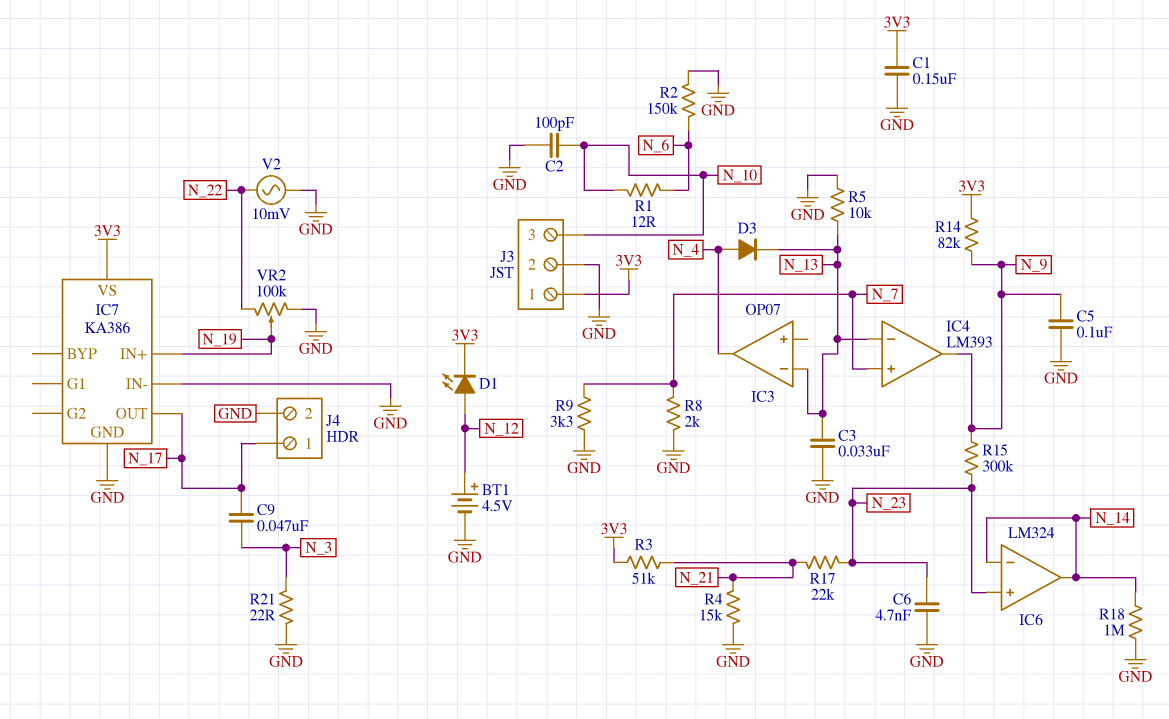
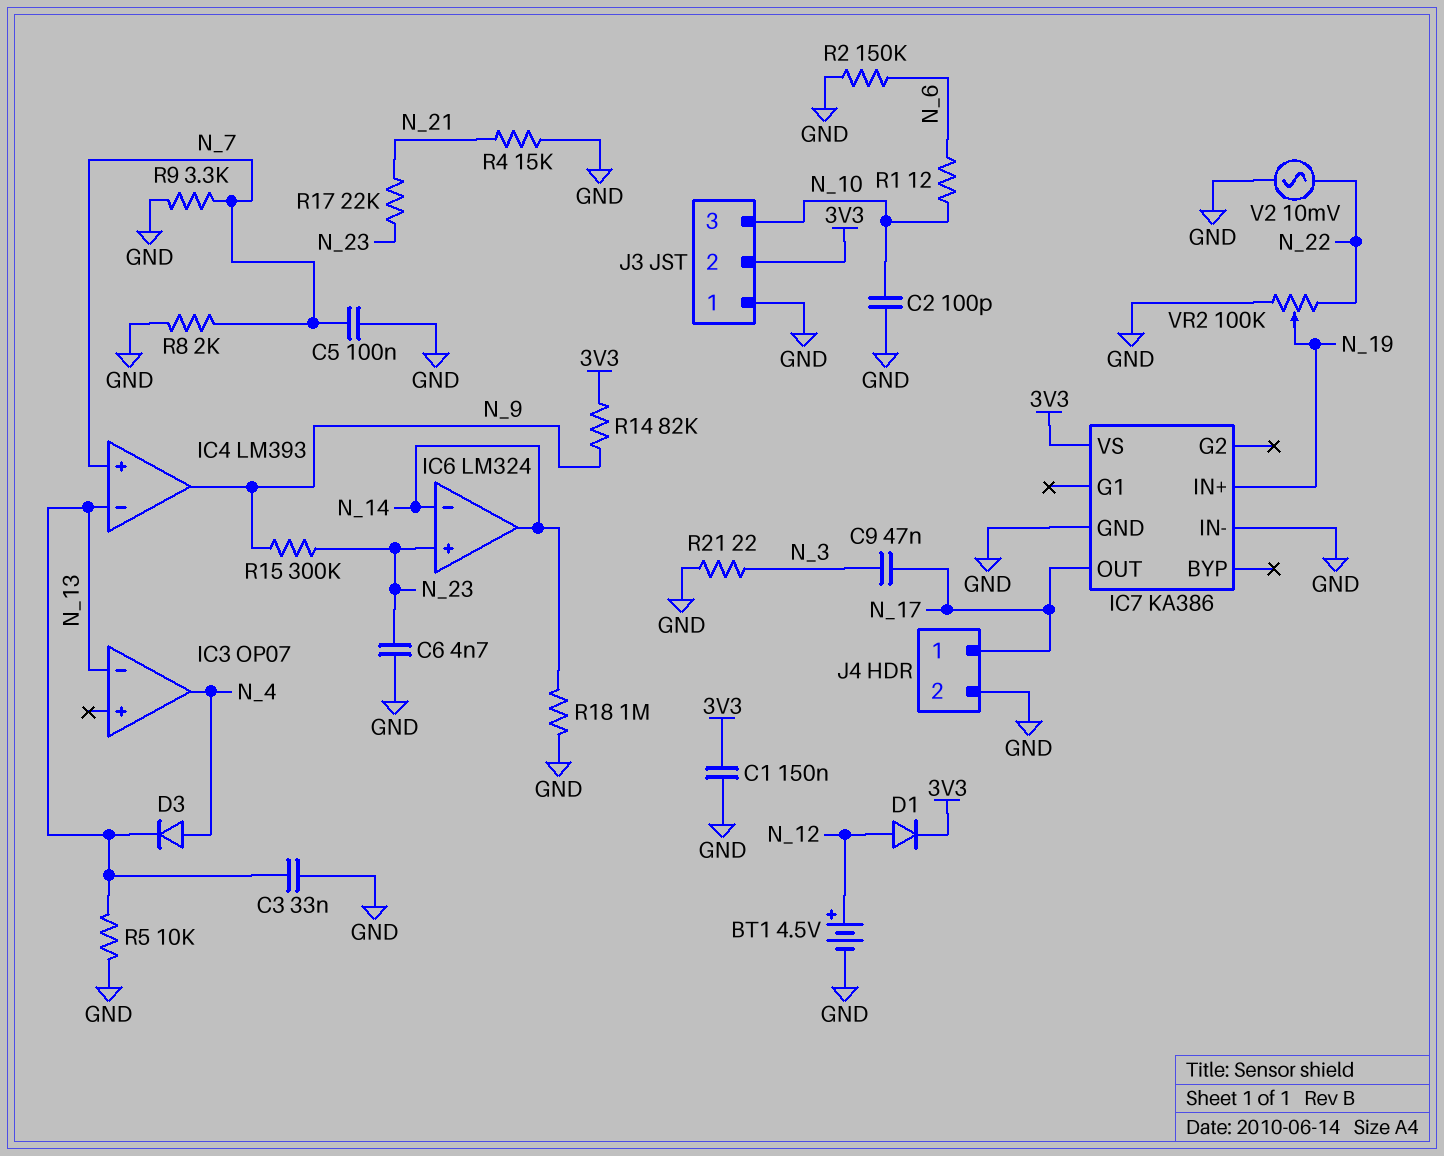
C5: 100nF (GND, N_9) -> 100nF (GND, N_7)
D1: LED (A N_12, K 3V3) -> diode (A N_12, K 3V3)
J3 pin 1: 3V3 -> GND
J3 pin 2: GND -> 3V3
R3: 51k (3V3, N_21) -> none

